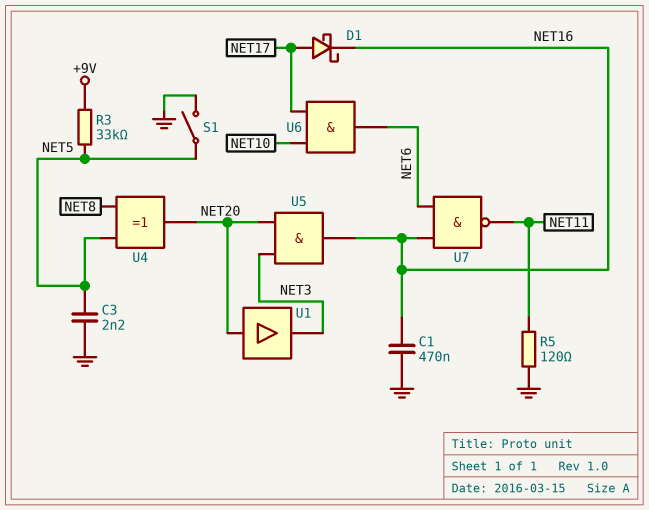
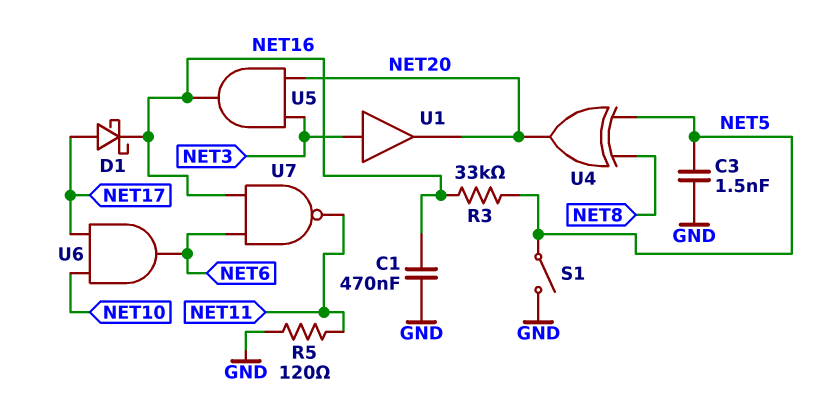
C3: 2.2nF (GND, NET5) -> 1.5nF (GND, NET5)
R3: 33k (+9V, NET5) -> 33k (NET5, NET16)
U1: buffer (in NET20, out NET3) -> buffer (in NET3, out NET20)

